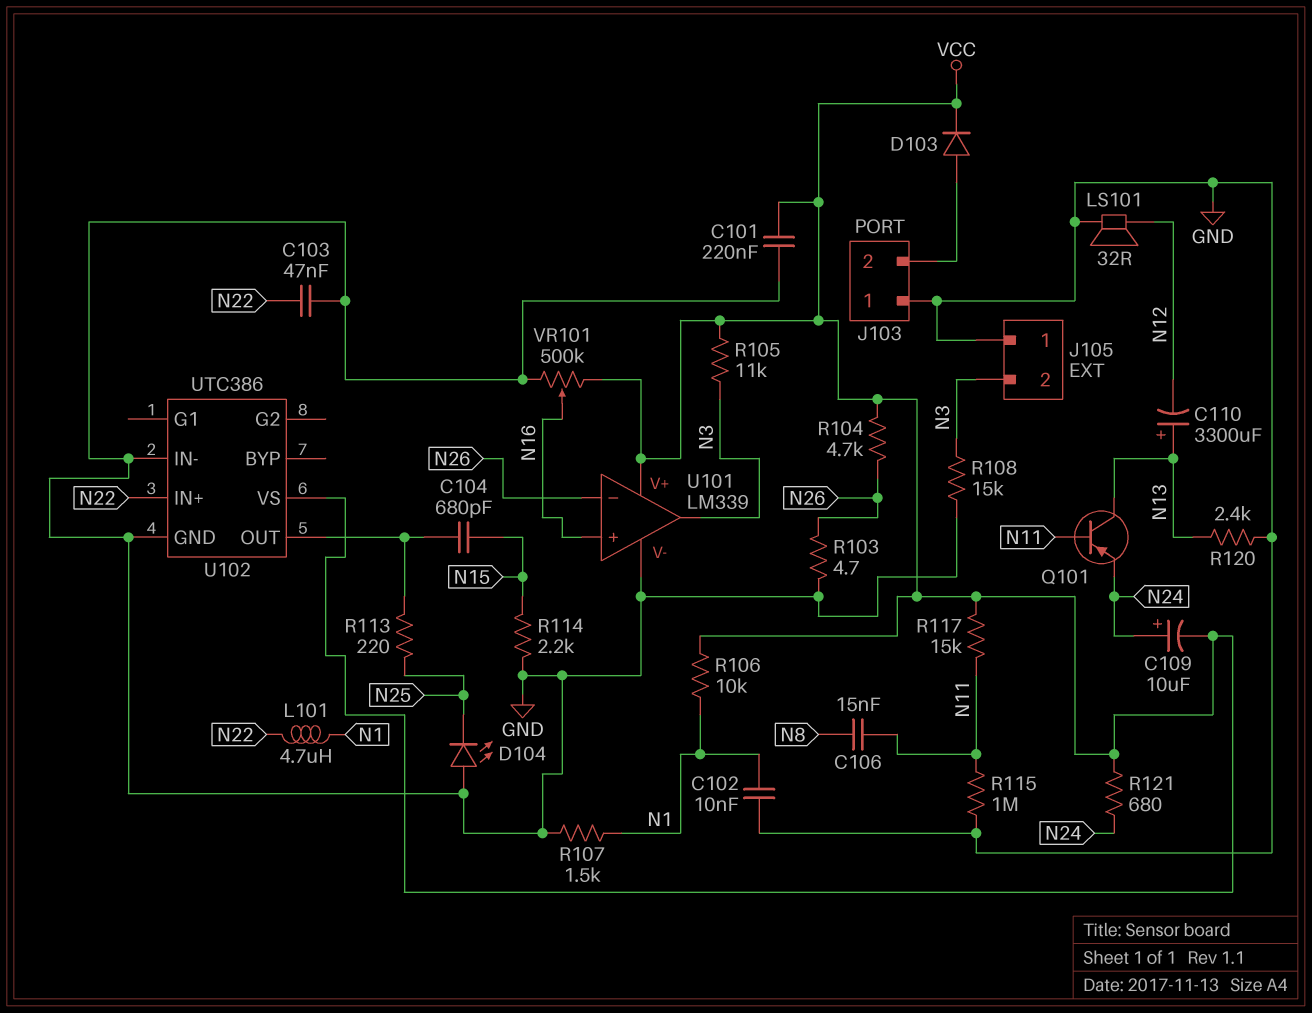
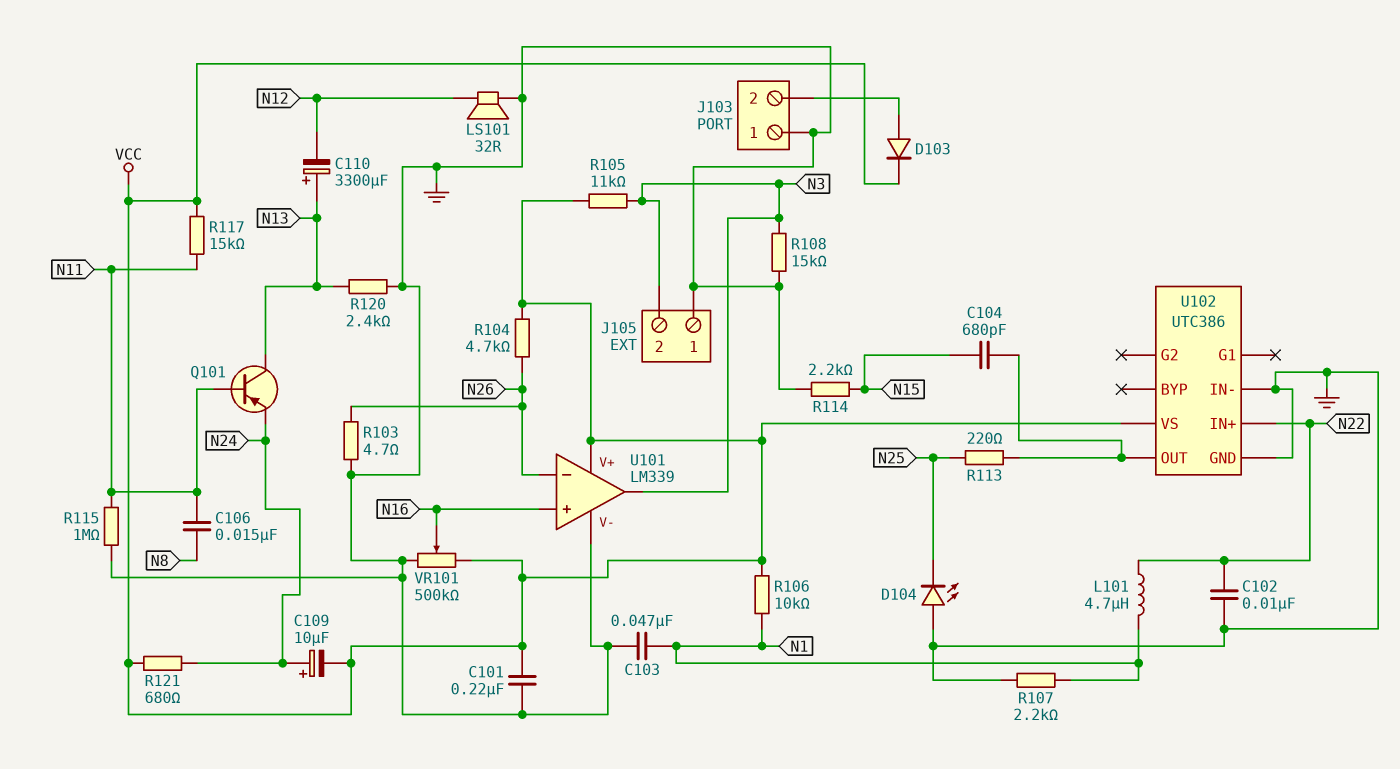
C102: 10nF (GND, N1) -> 10nF (GND, N22)
C103: 47nF (GND, N22) -> 47nF (GND, N1)
R107: 1.5k (GND, N1) -> 2.2k (GND, N1)

